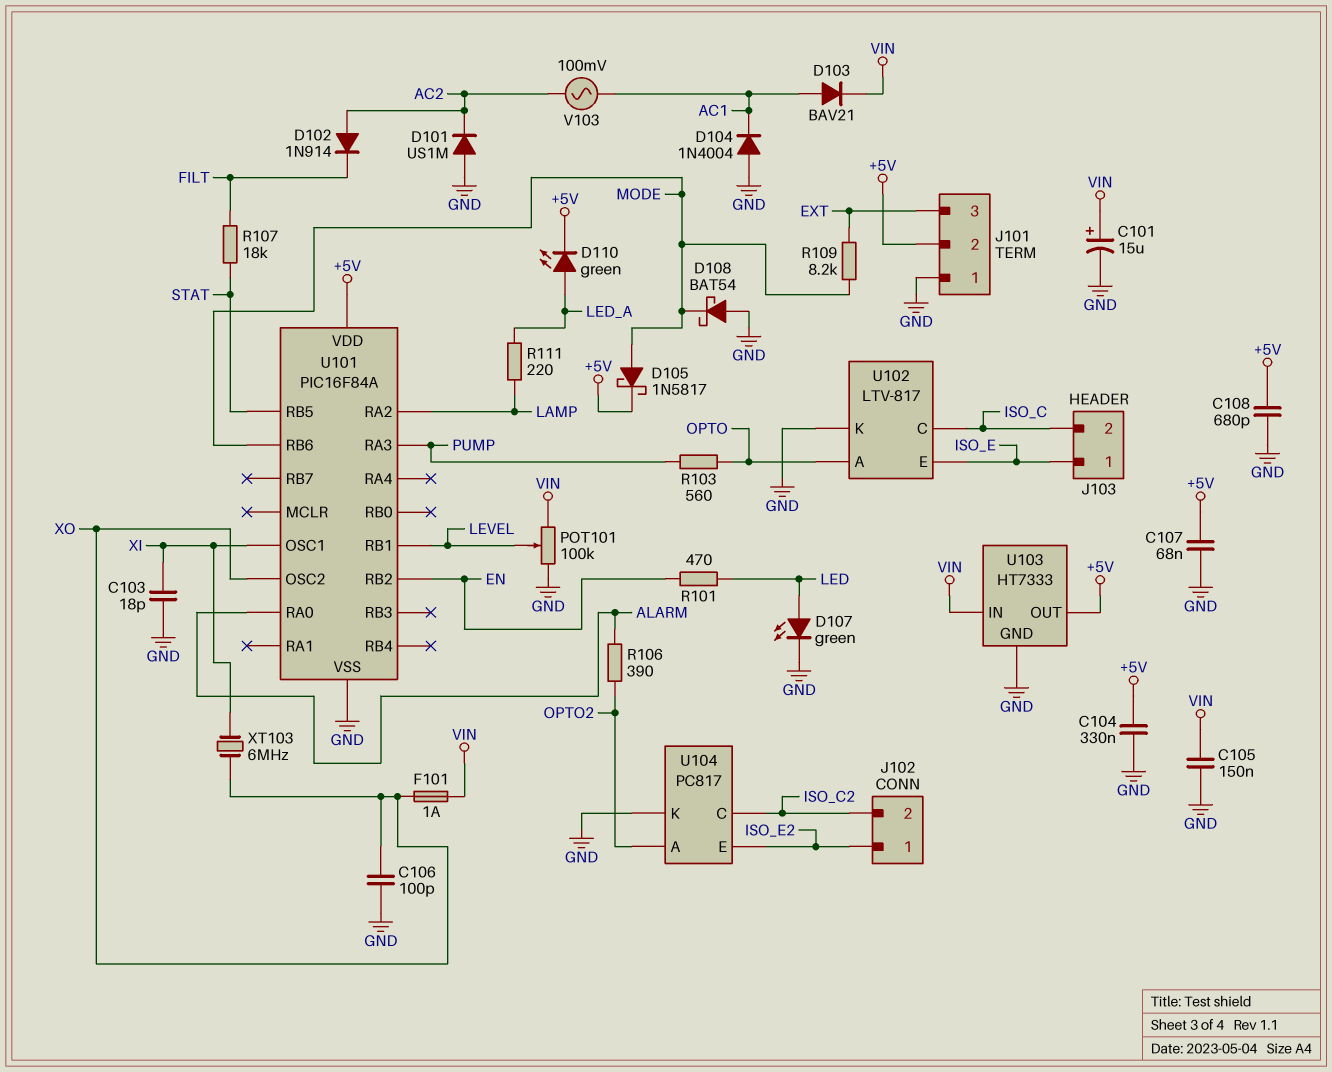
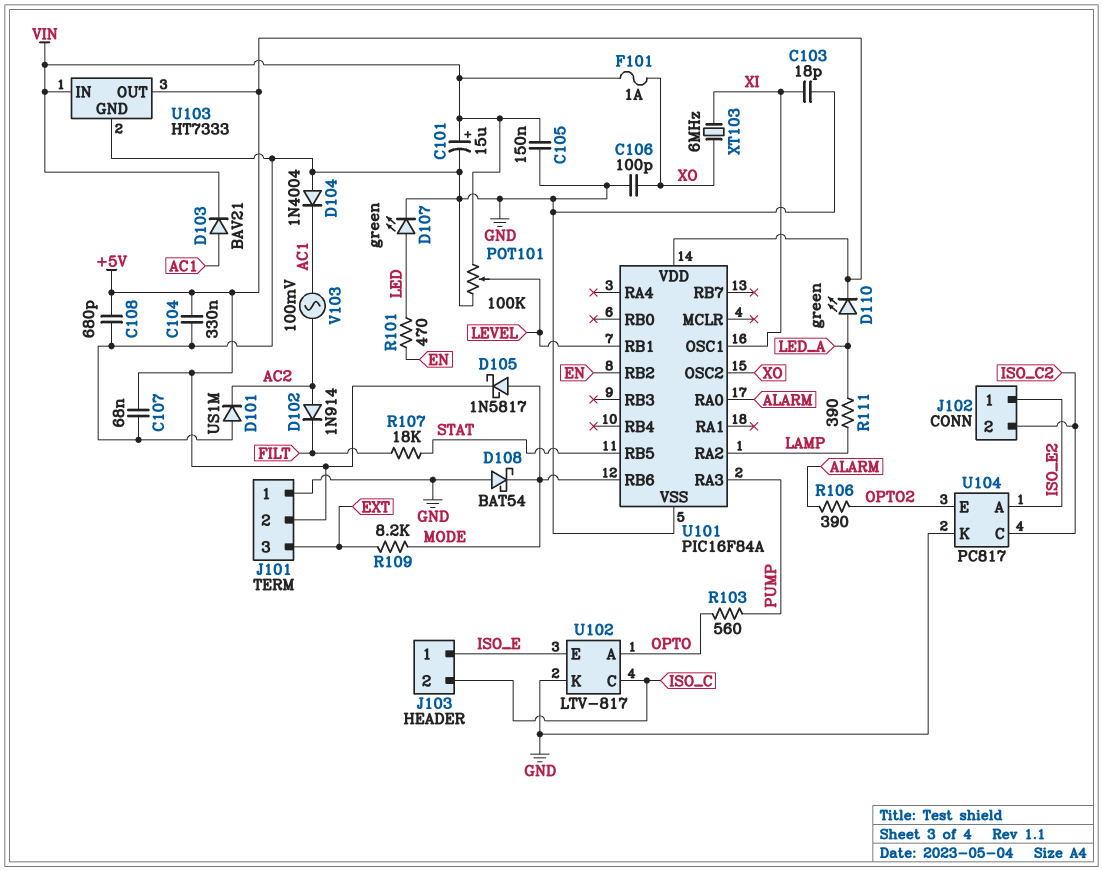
R111: 220 (LAMP, LED_A) -> 390 (LAMP, LED_A)
U104 pin A: OPTO2 -> ISO_E2
U104 pin E: ISO_E2 -> OPTO2

